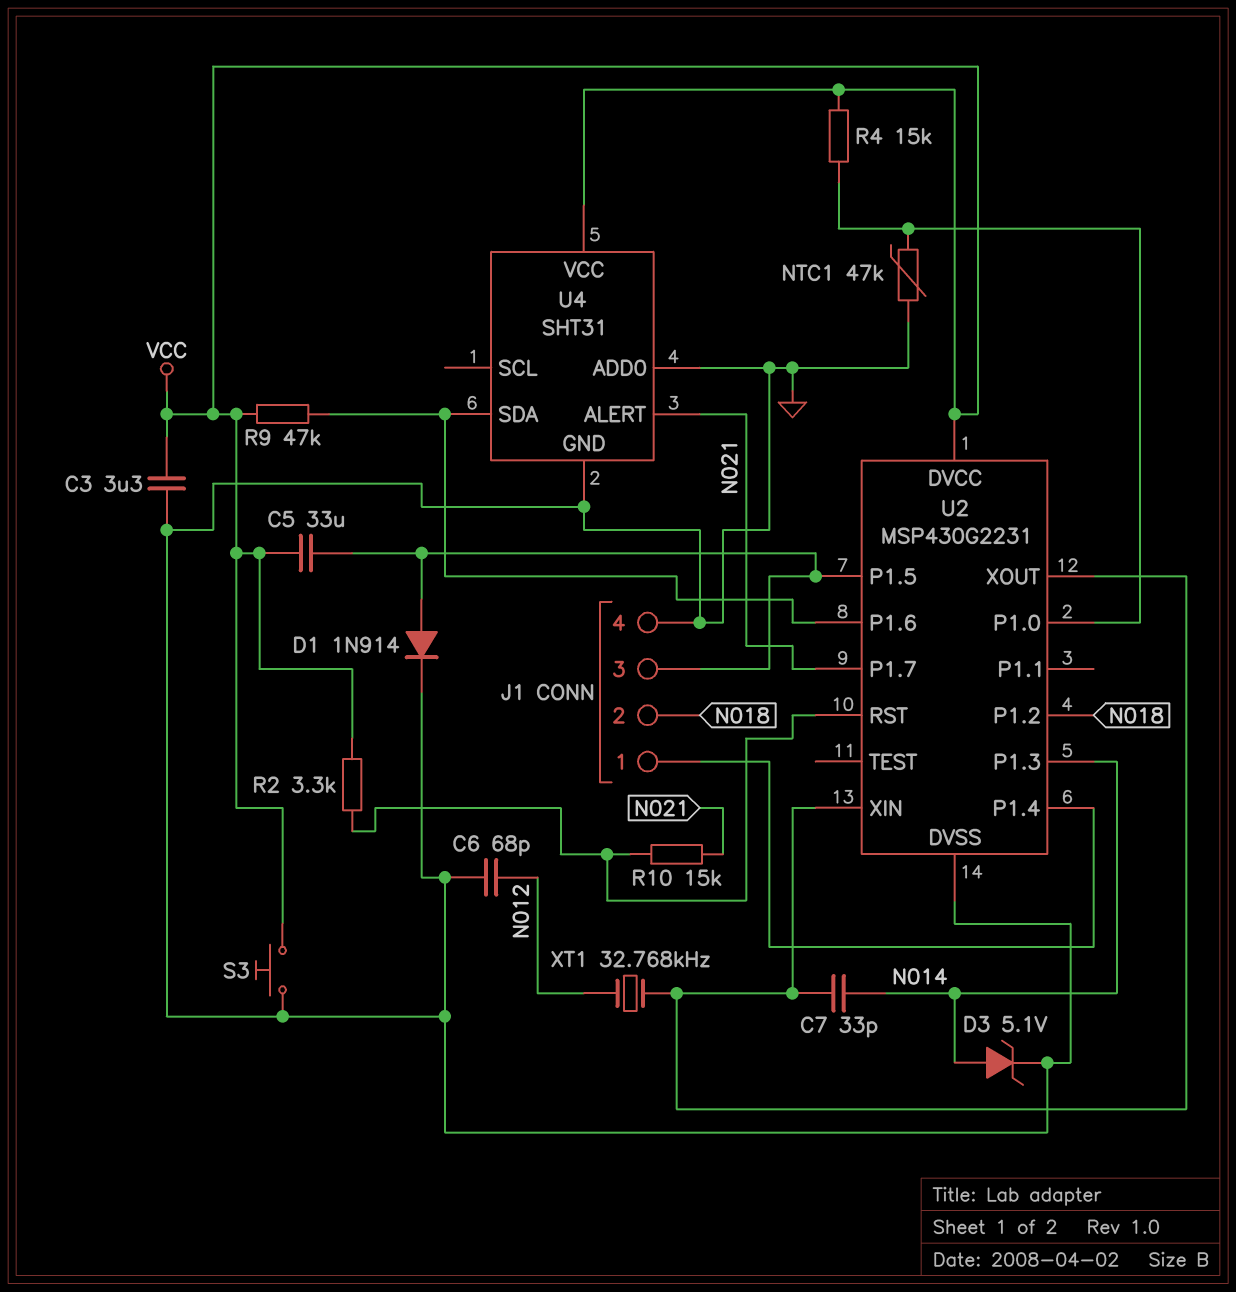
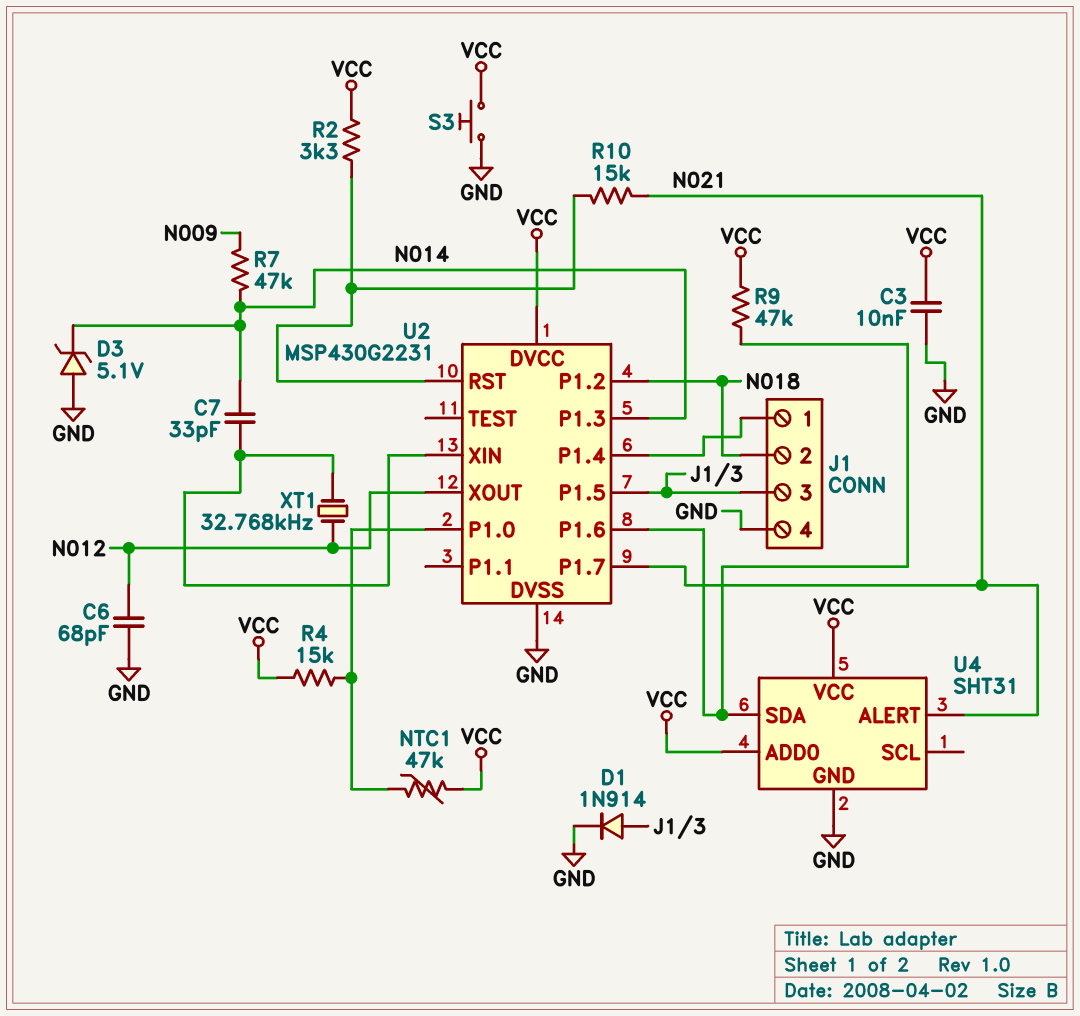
C3: 3.3uF (GND, VCC) -> 10nF (GND, VCC)
C5: 33uF (J1/3, VCC) -> none
D3: zener 5.1V (A N014, K GND) -> zener 5.1V (A GND, K N014)
NTC1: 47k (GND, U2/P1.0) -> 47k (U2/P1.0, VCC)
R7: none -> 47k (N009, N014)
U2 pin XOUT: U2/XIN -> N012
U4 pin ADD0: GND -> VCC

